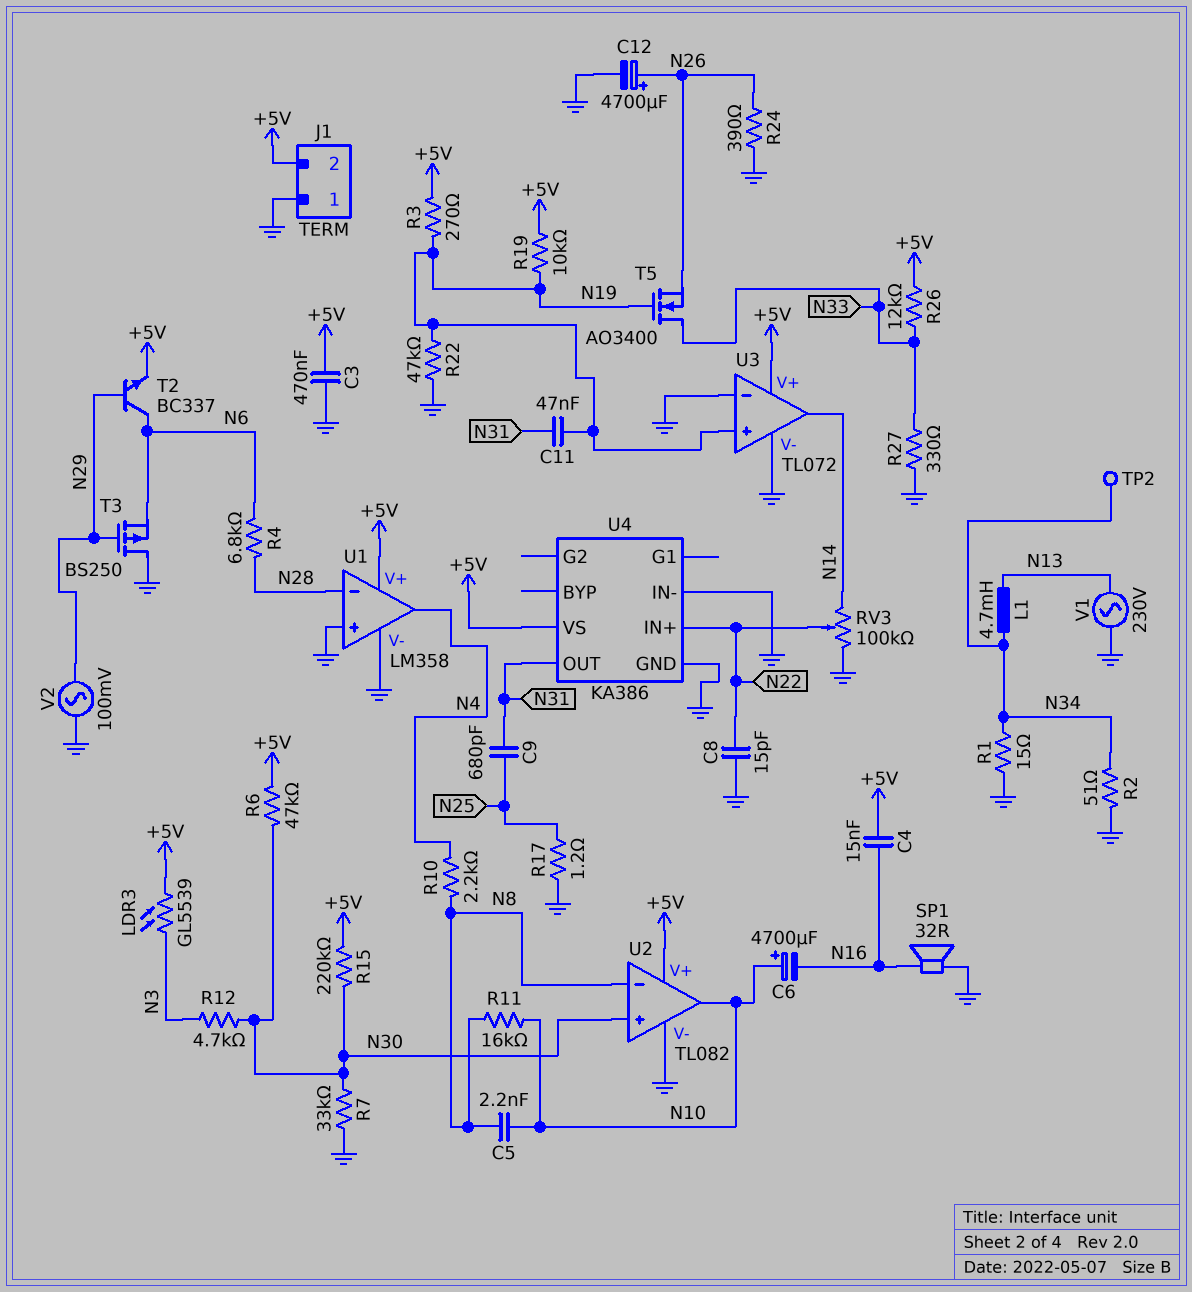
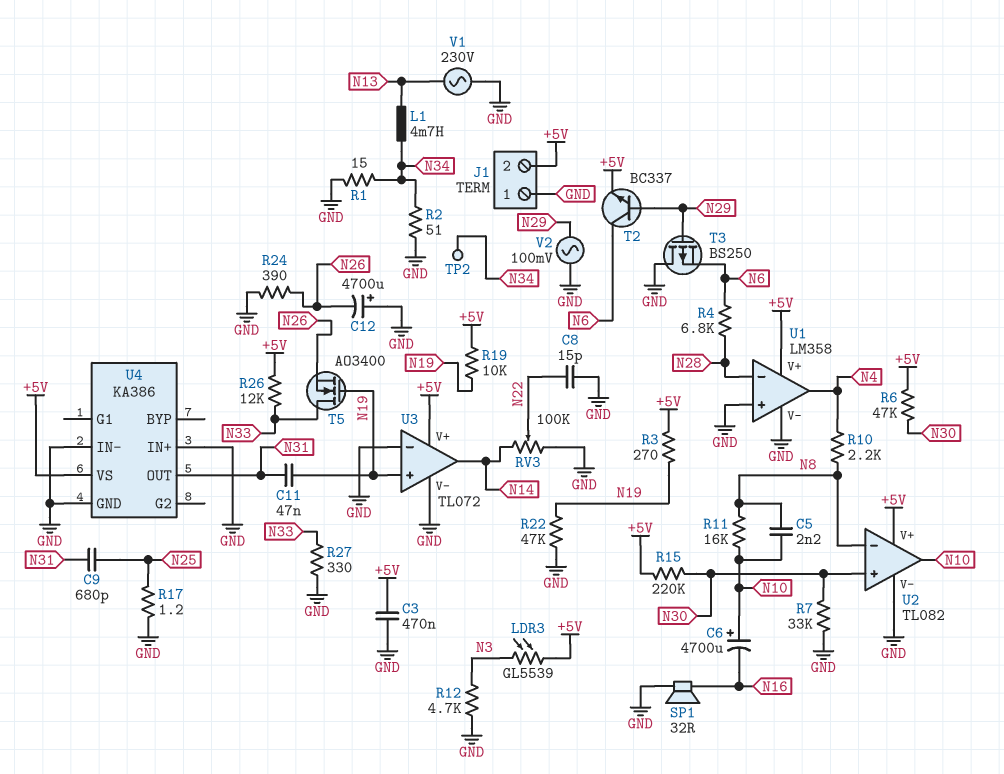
C4: 15nF (+5V, N16) -> none
C12: 4700uF (plus N26, minus GND) -> 4700uF (plus GND, minus N26)
R12: 4.7k (N3, N30) -> 4.7k (GND, N3)
U4 pin IN+: N22 -> GND

